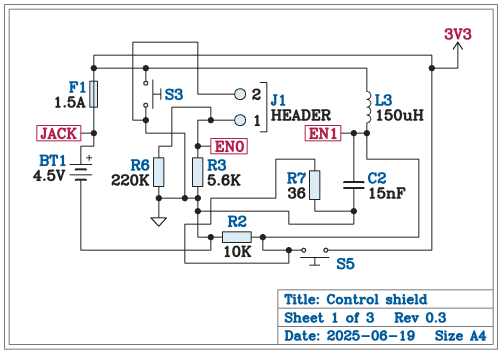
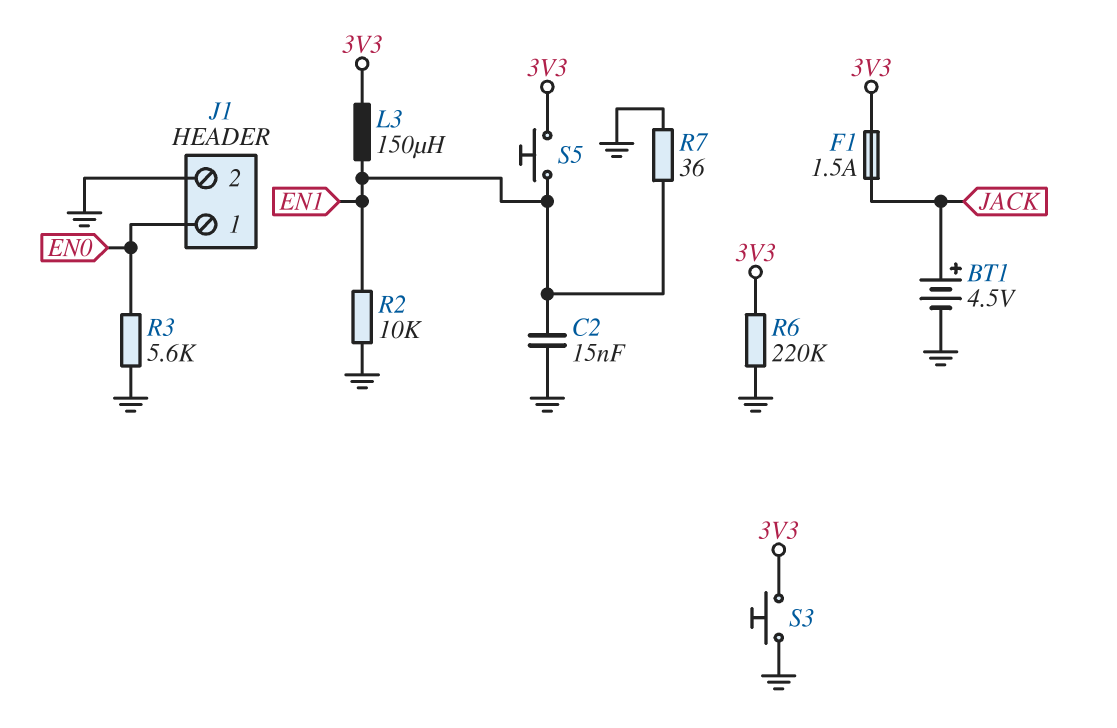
R6: 220k (EN0, GND) -> 220k (3V3, GND)

